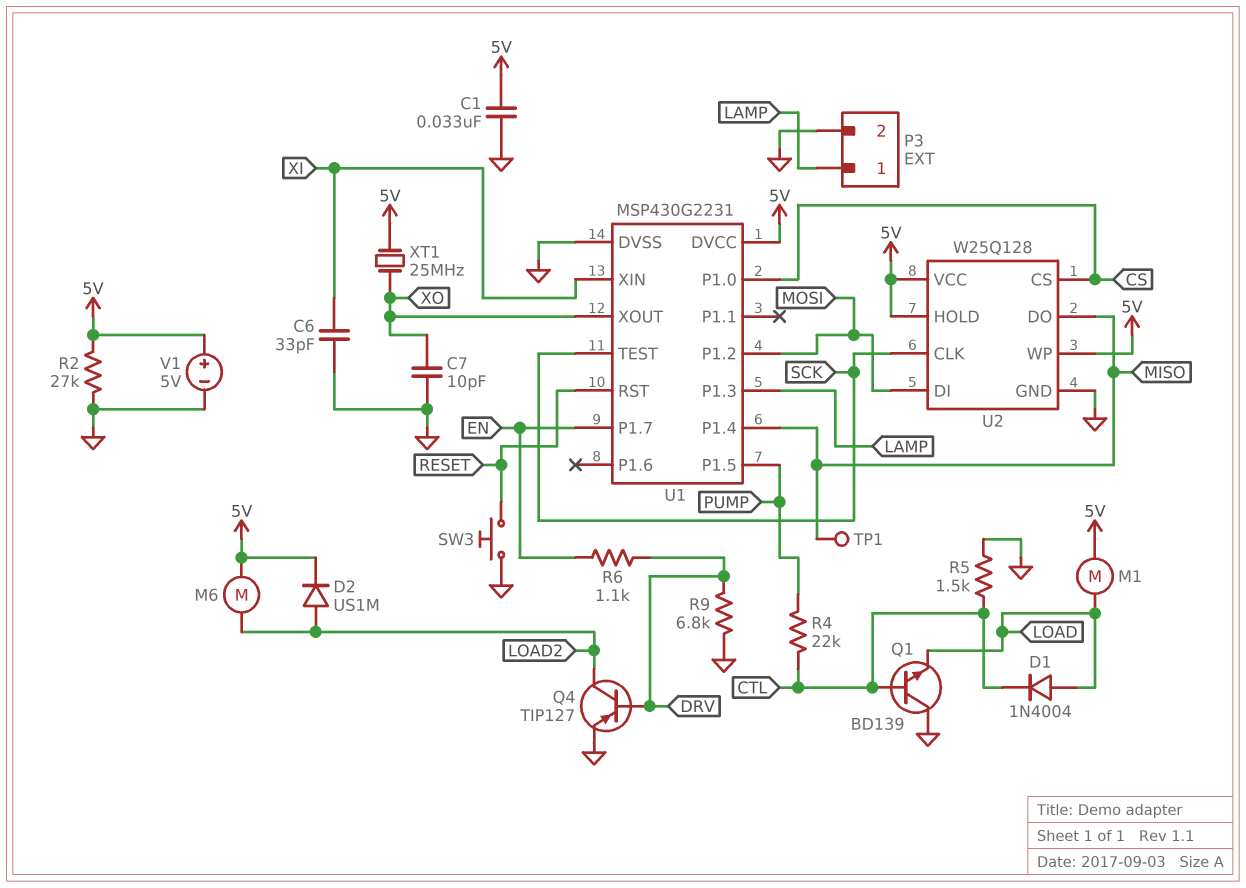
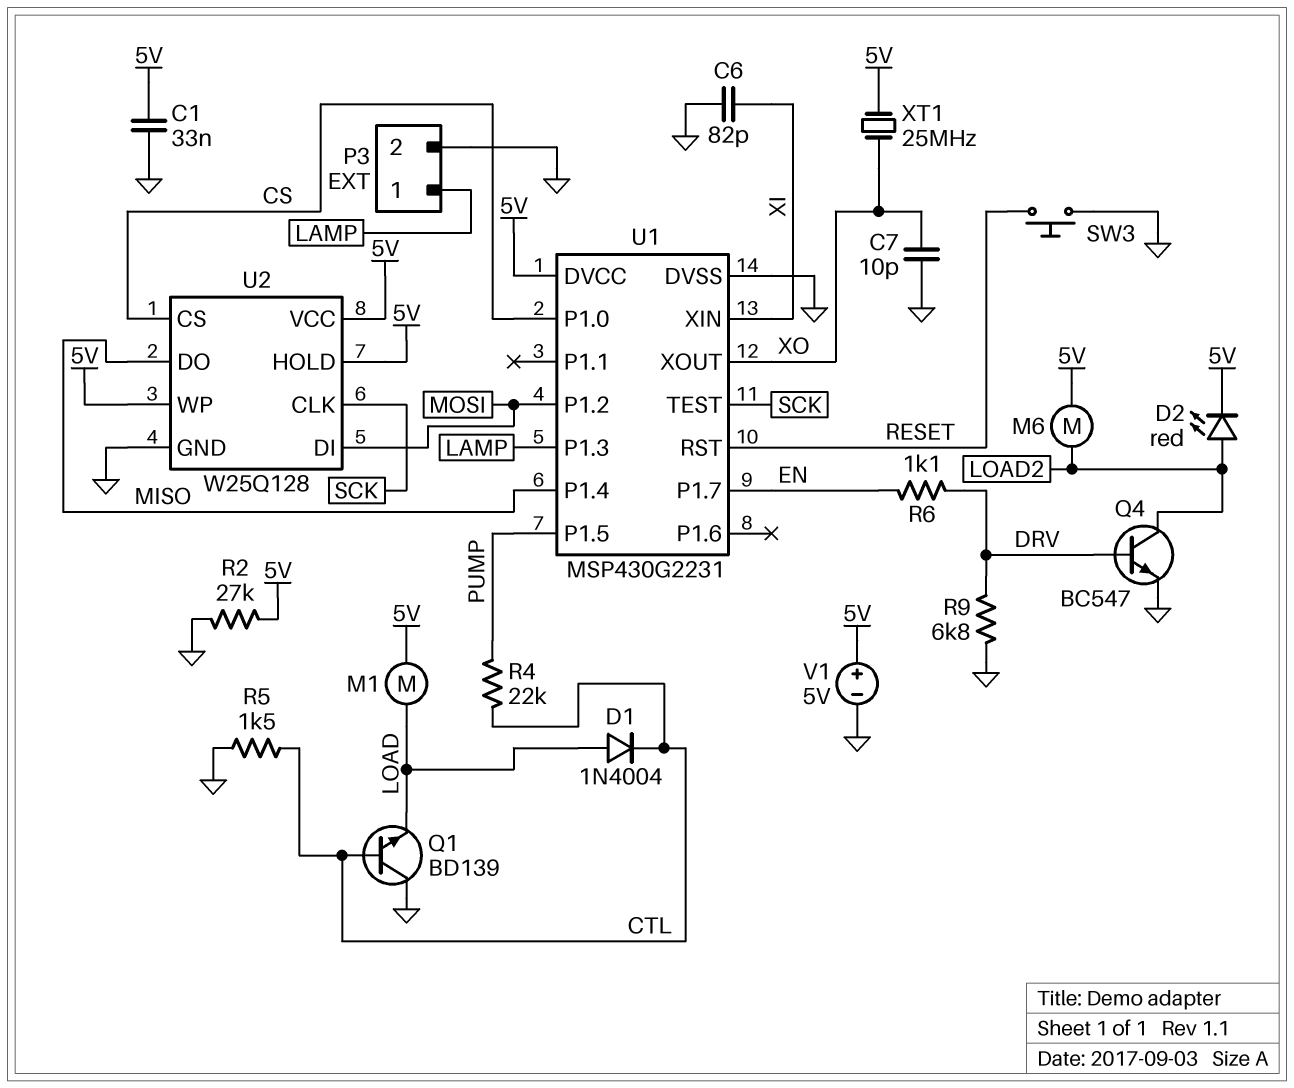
C6: 33pF (GND, XI) -> 82pF (GND, XI)
D2: diode US1M (A LOAD2, K 5V) -> LED red (A LOAD2, K 5V)
Q4: PNP TIP127 (B DRV, C LOAD2, E GND) -> NPN BC547 (B DRV, C LOAD2, E GND)
TP1: test point (MISO) -> none

